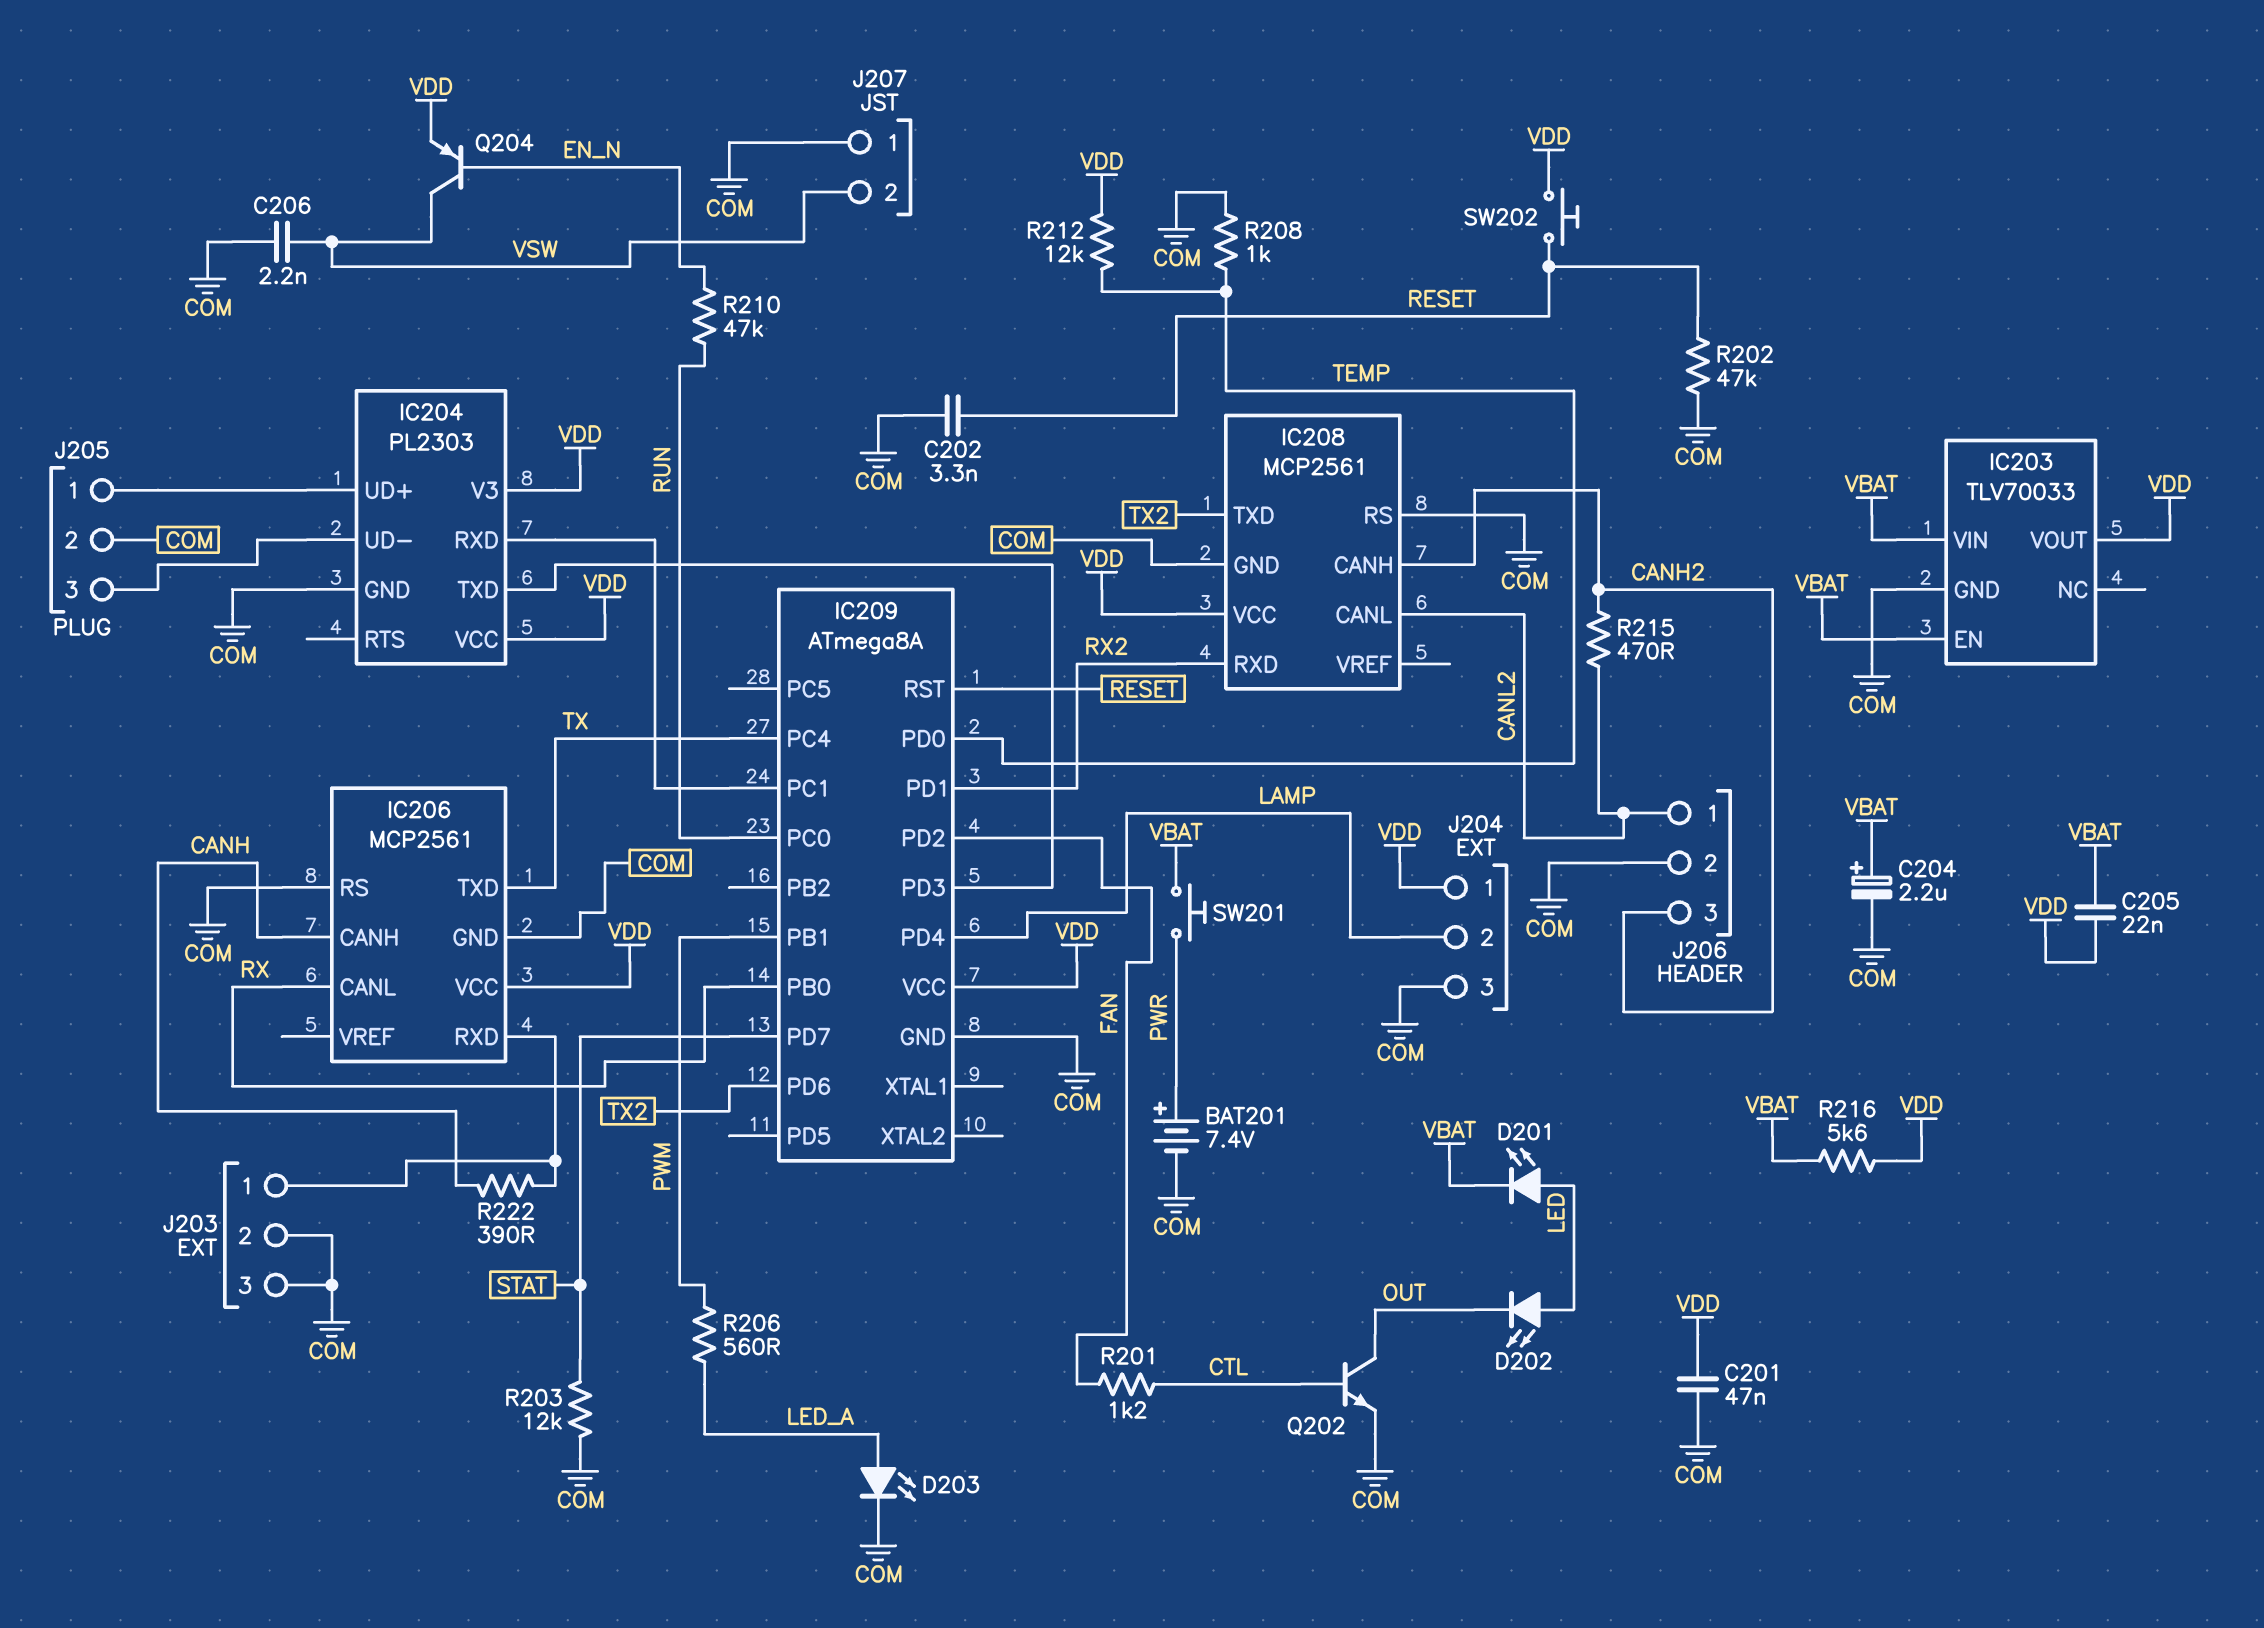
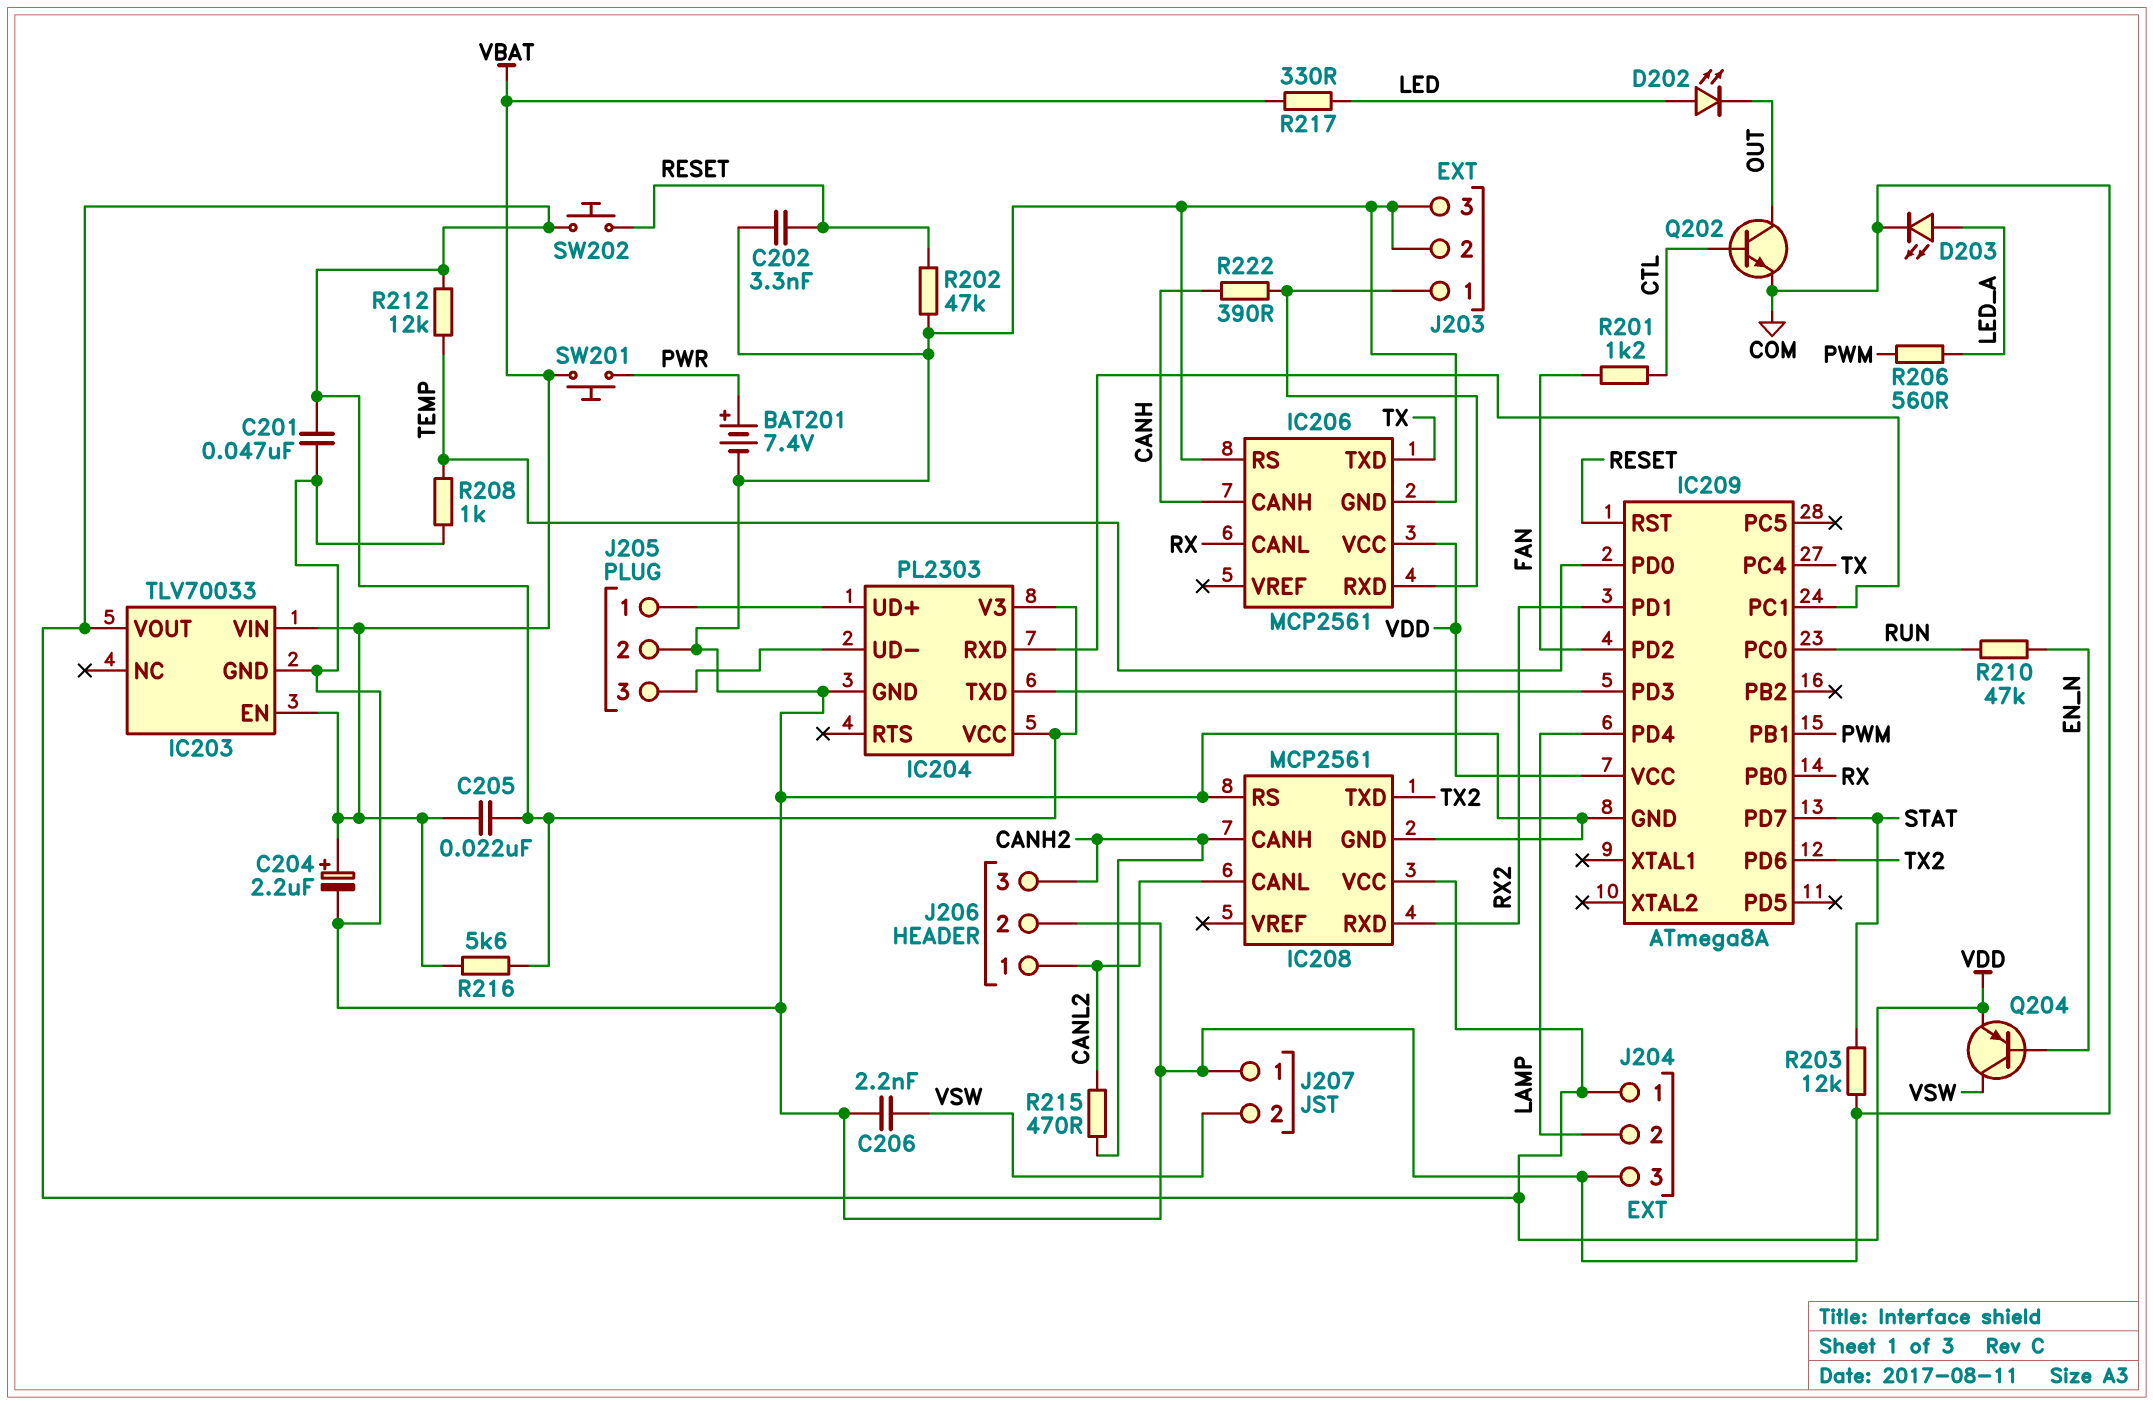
D201: LED (A LED, K VBAT) -> none
R217: none -> 330 (LED, VBAT)

